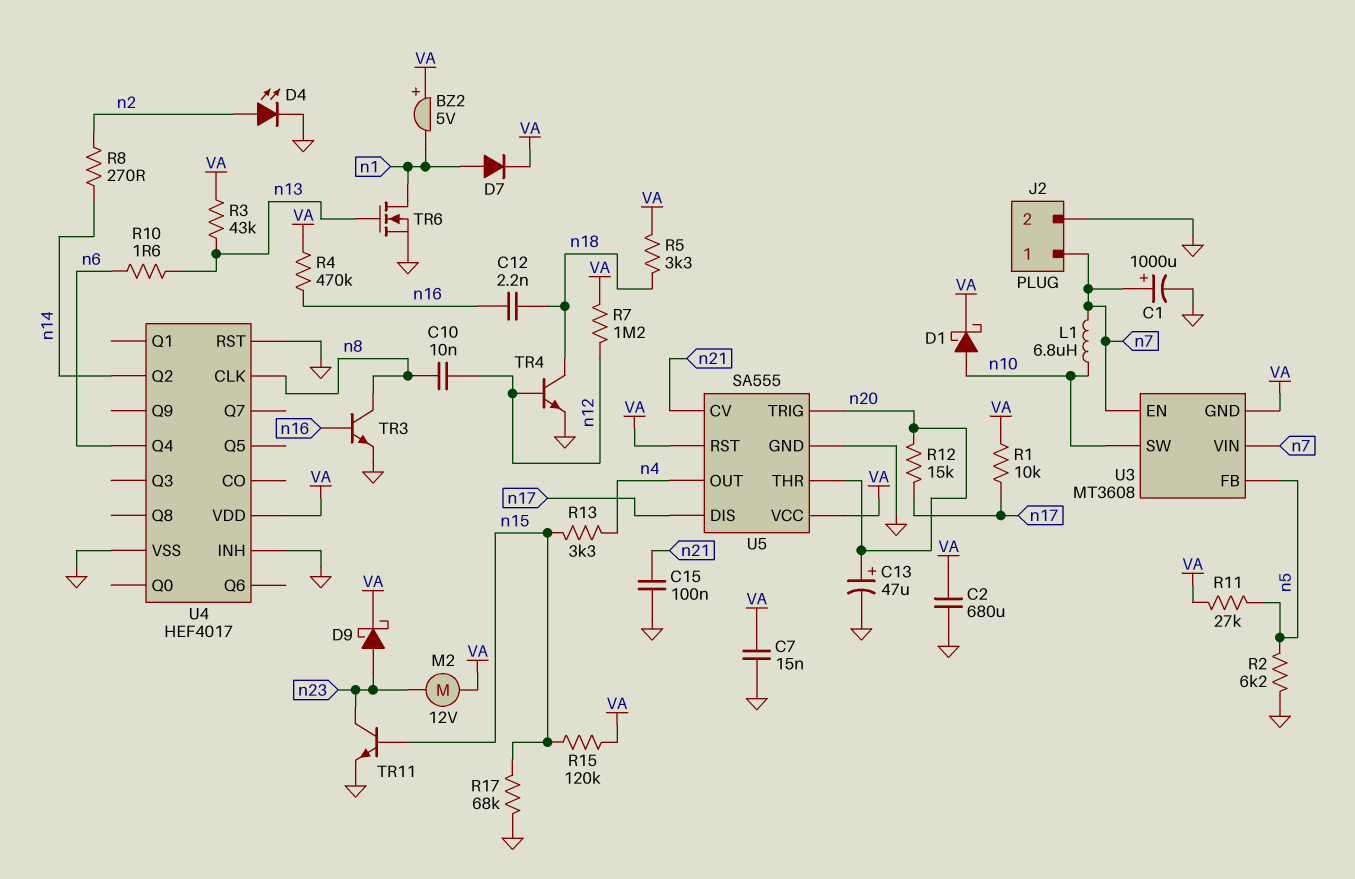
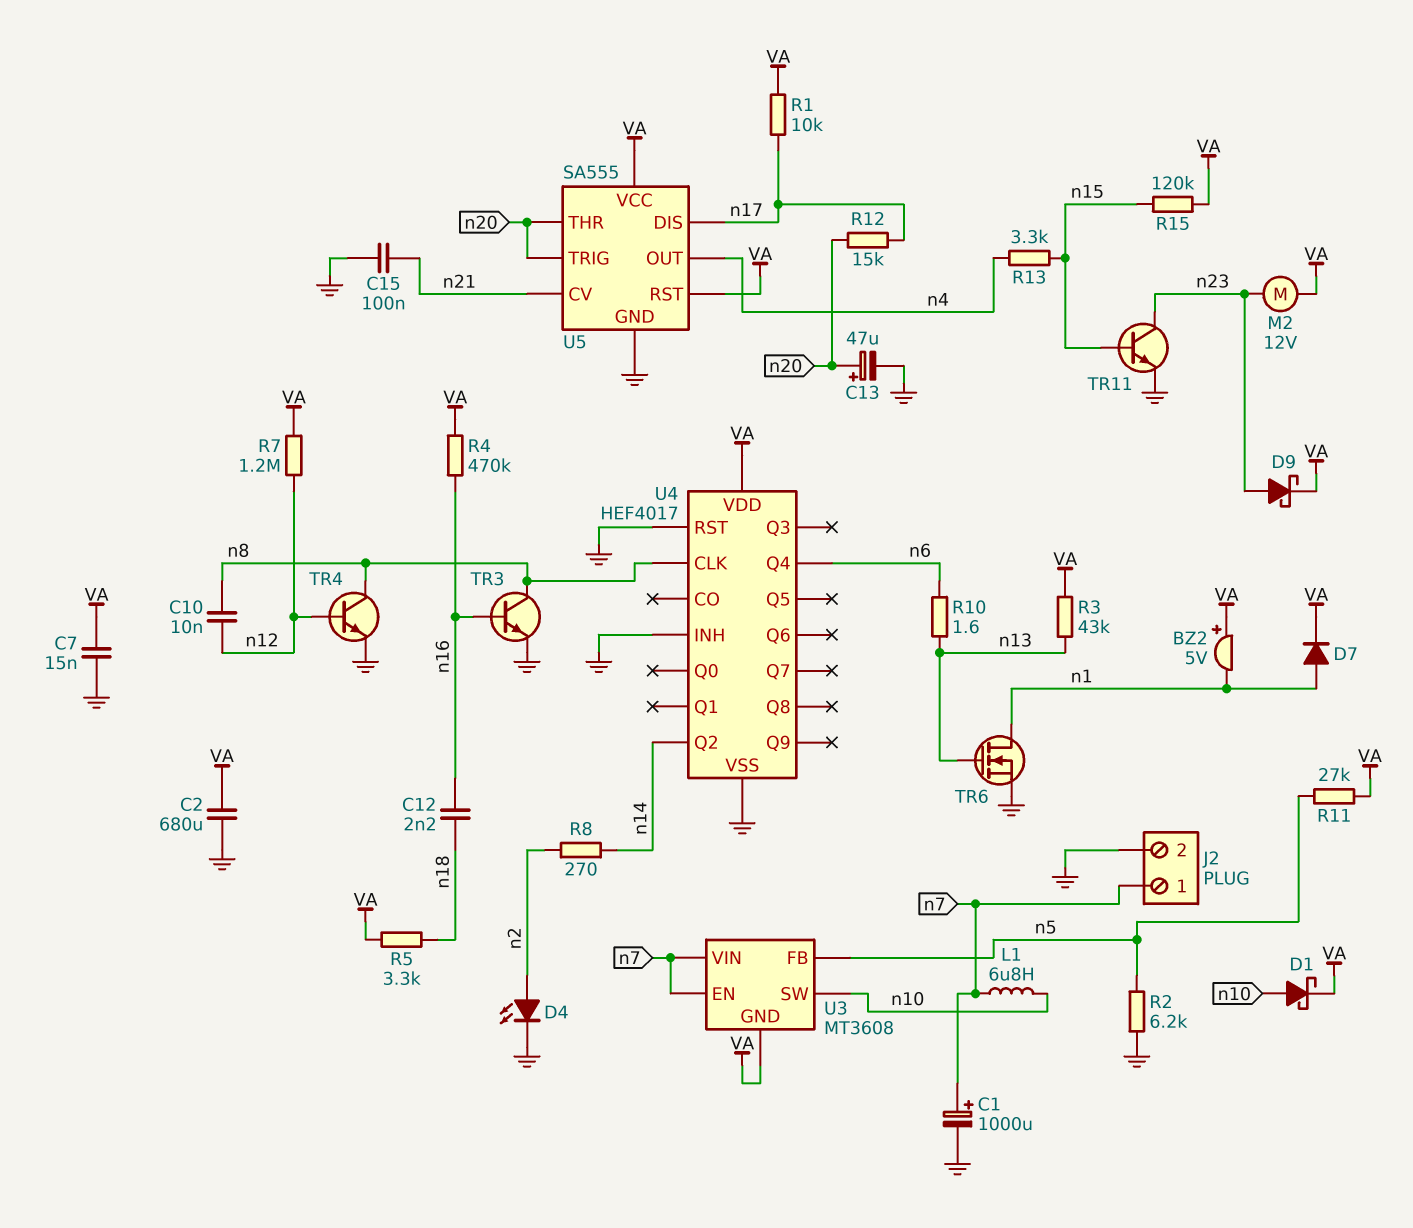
R17: 68k (GND, n15) -> none
TR4: NPN (B n12, C n18, E GND) -> NPN (B n12, C n8, E GND)

